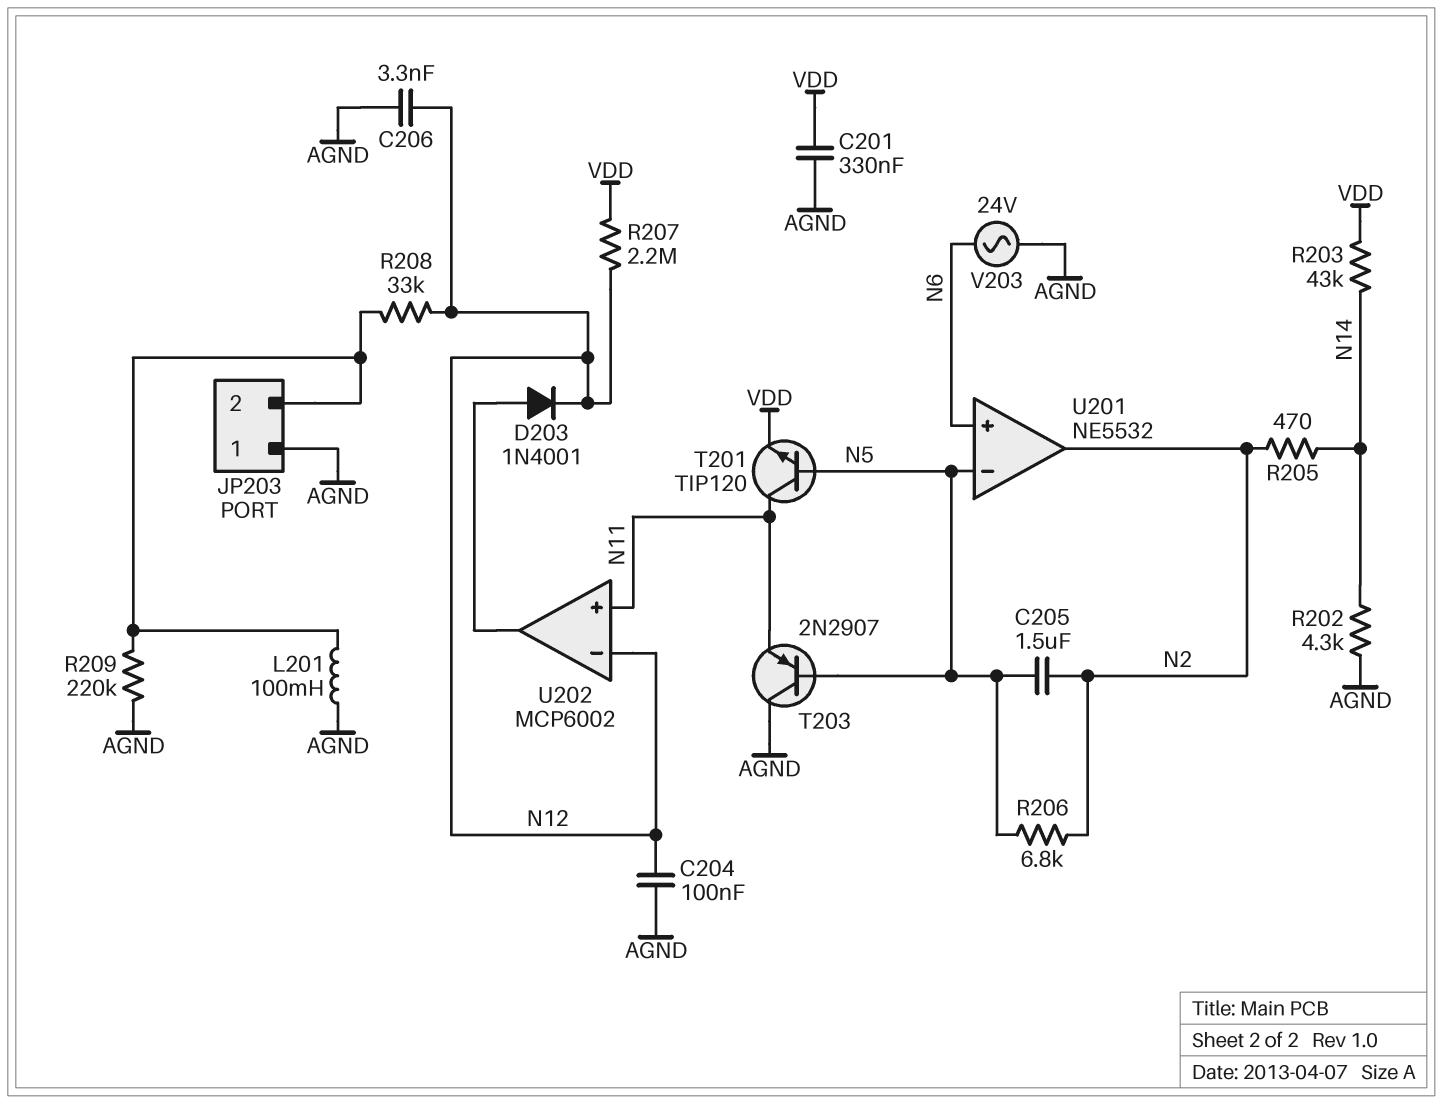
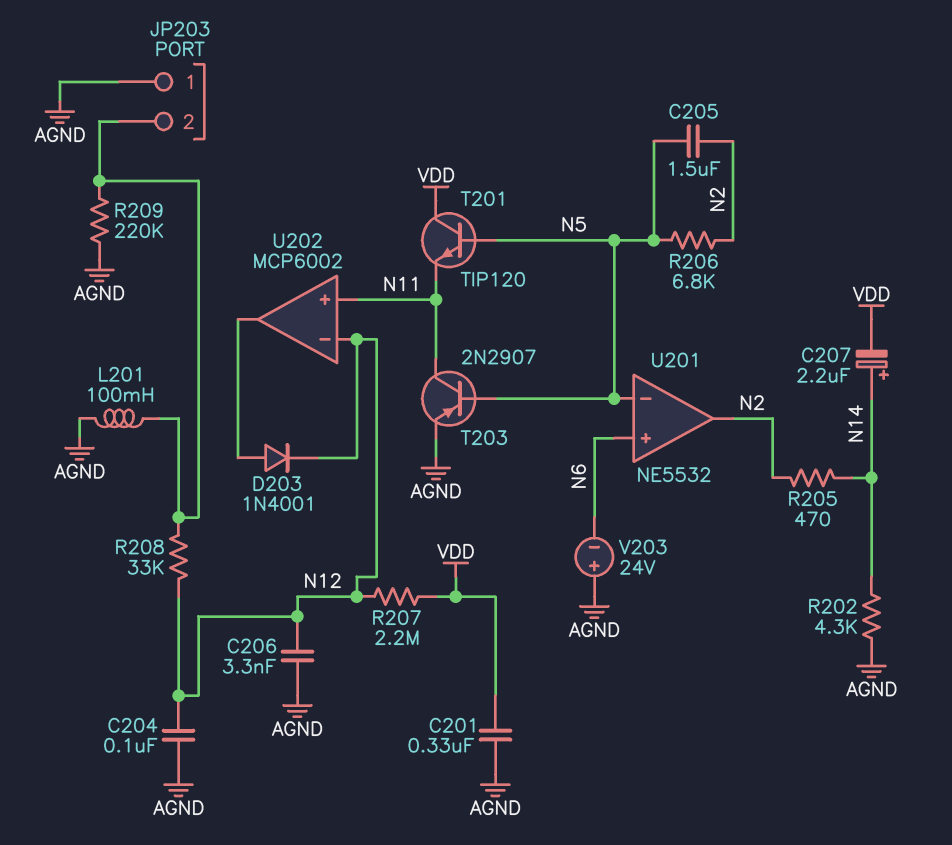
C207: none -> 2.2uF (plus N14, minus VDD)
R203: 43k (N14, VDD) -> none
T201: NPN TIP120 (B N5, C N11, E VDD) -> NPN TIP120 (B N5, C VDD, E N11)
T203: PNP 2N2907 (B N5, C AGND, E N11) -> PNP 2N2907 (B N5, C N11, E AGND)
V203: AC 24V (AGND, N6) -> 24V (plus AGND, minus N6)

